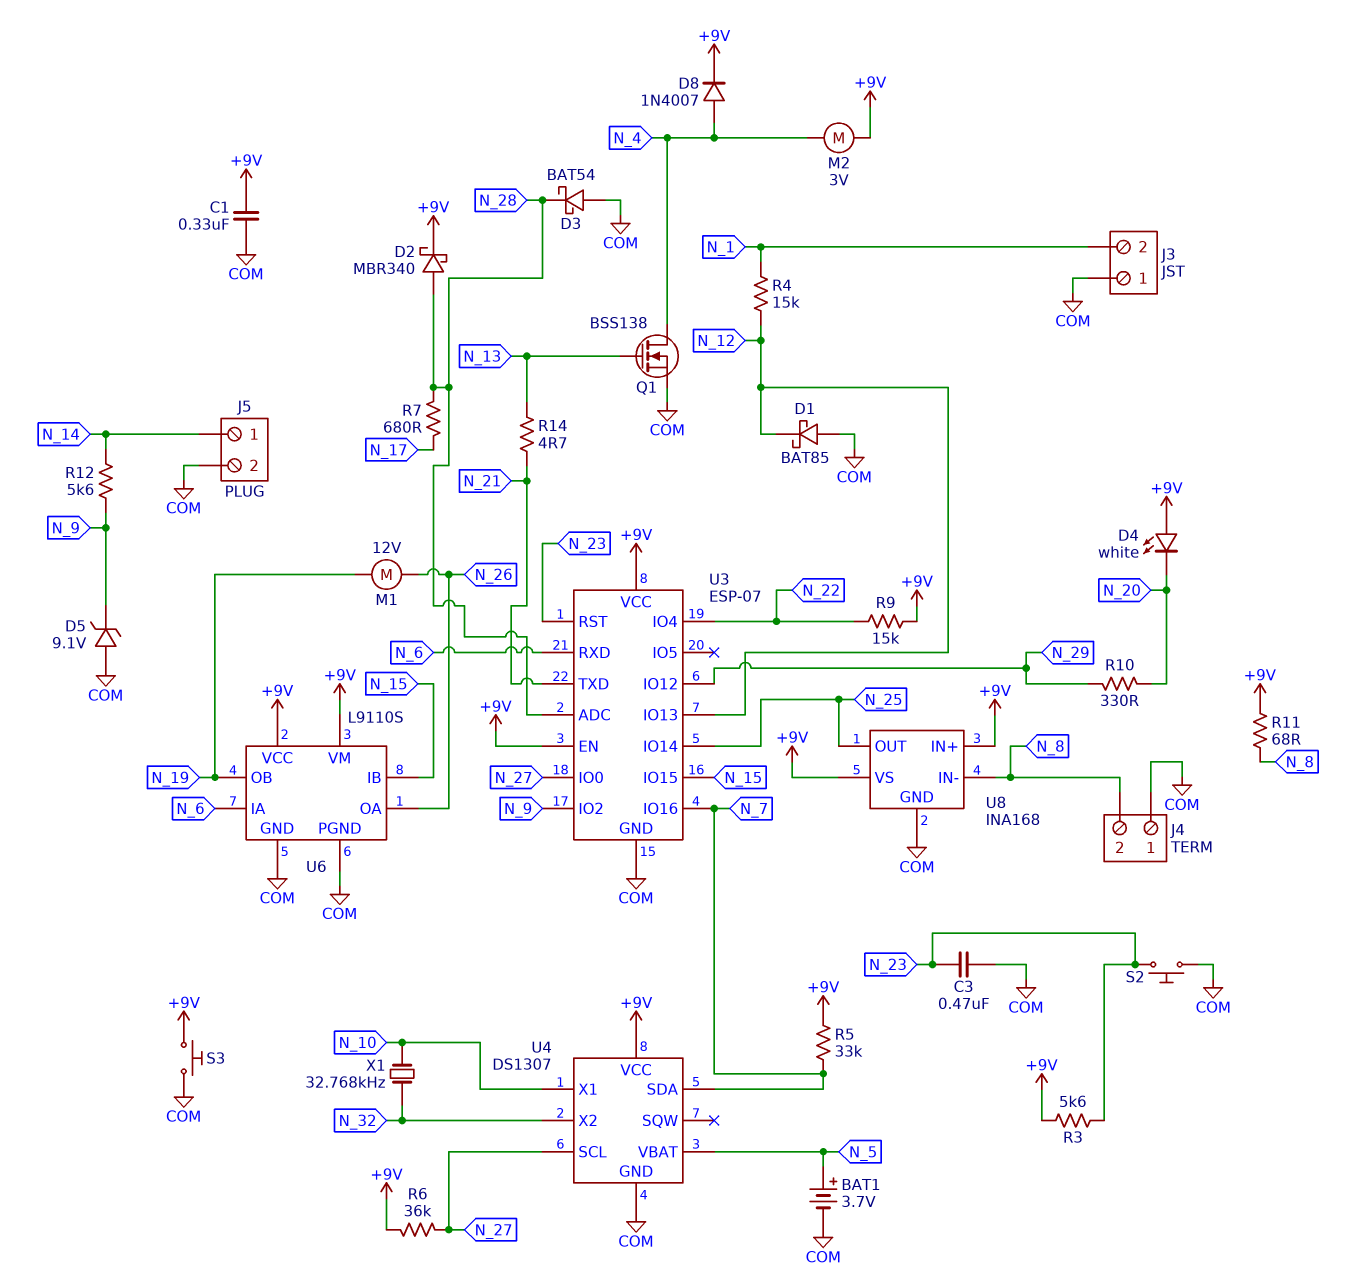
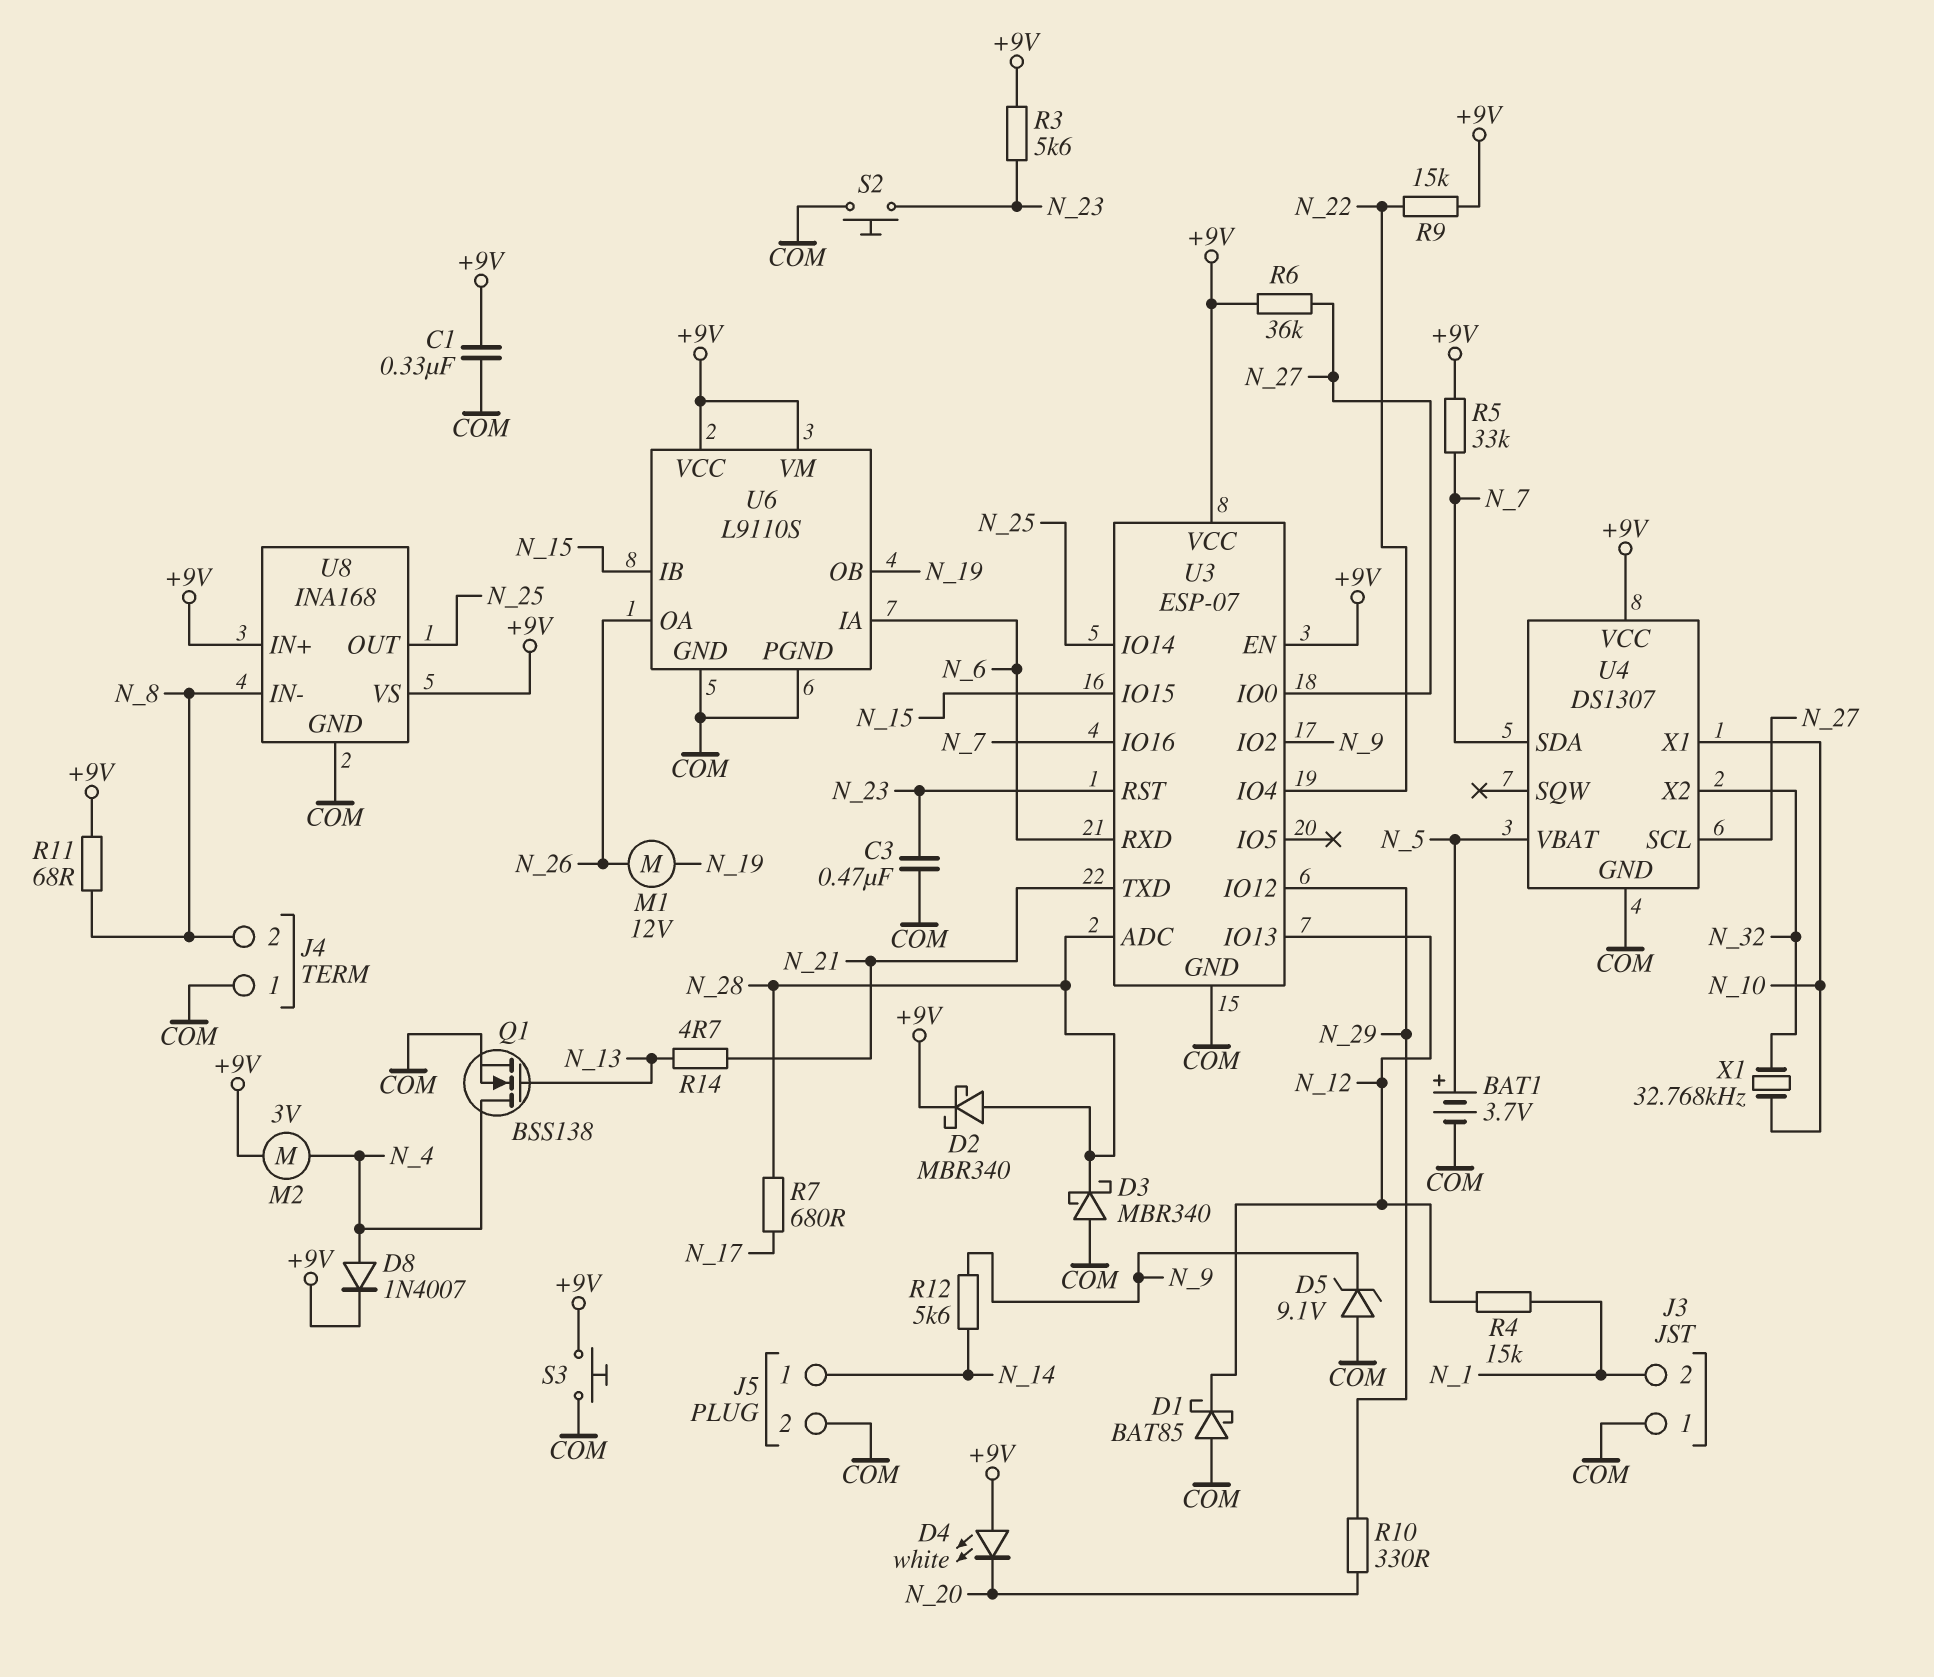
D3: schottky BAT54 (A COM, K N_28) -> schottky MBR340 (A COM, K N_28)

